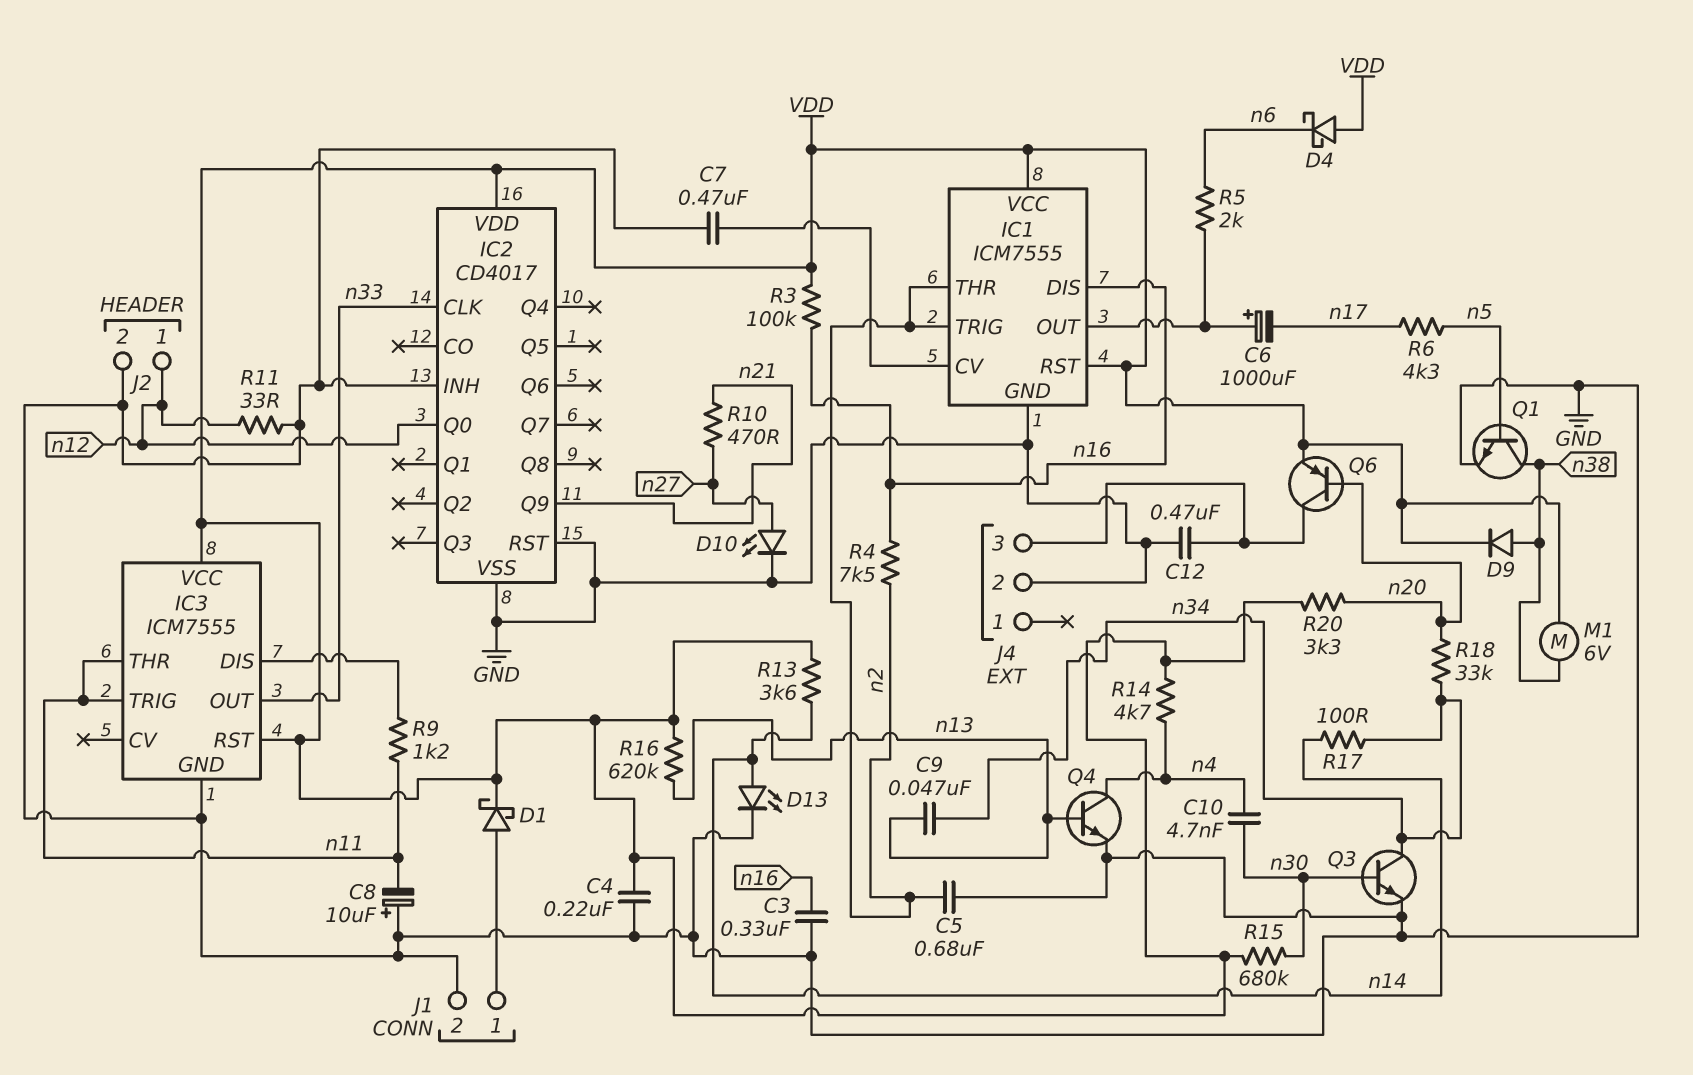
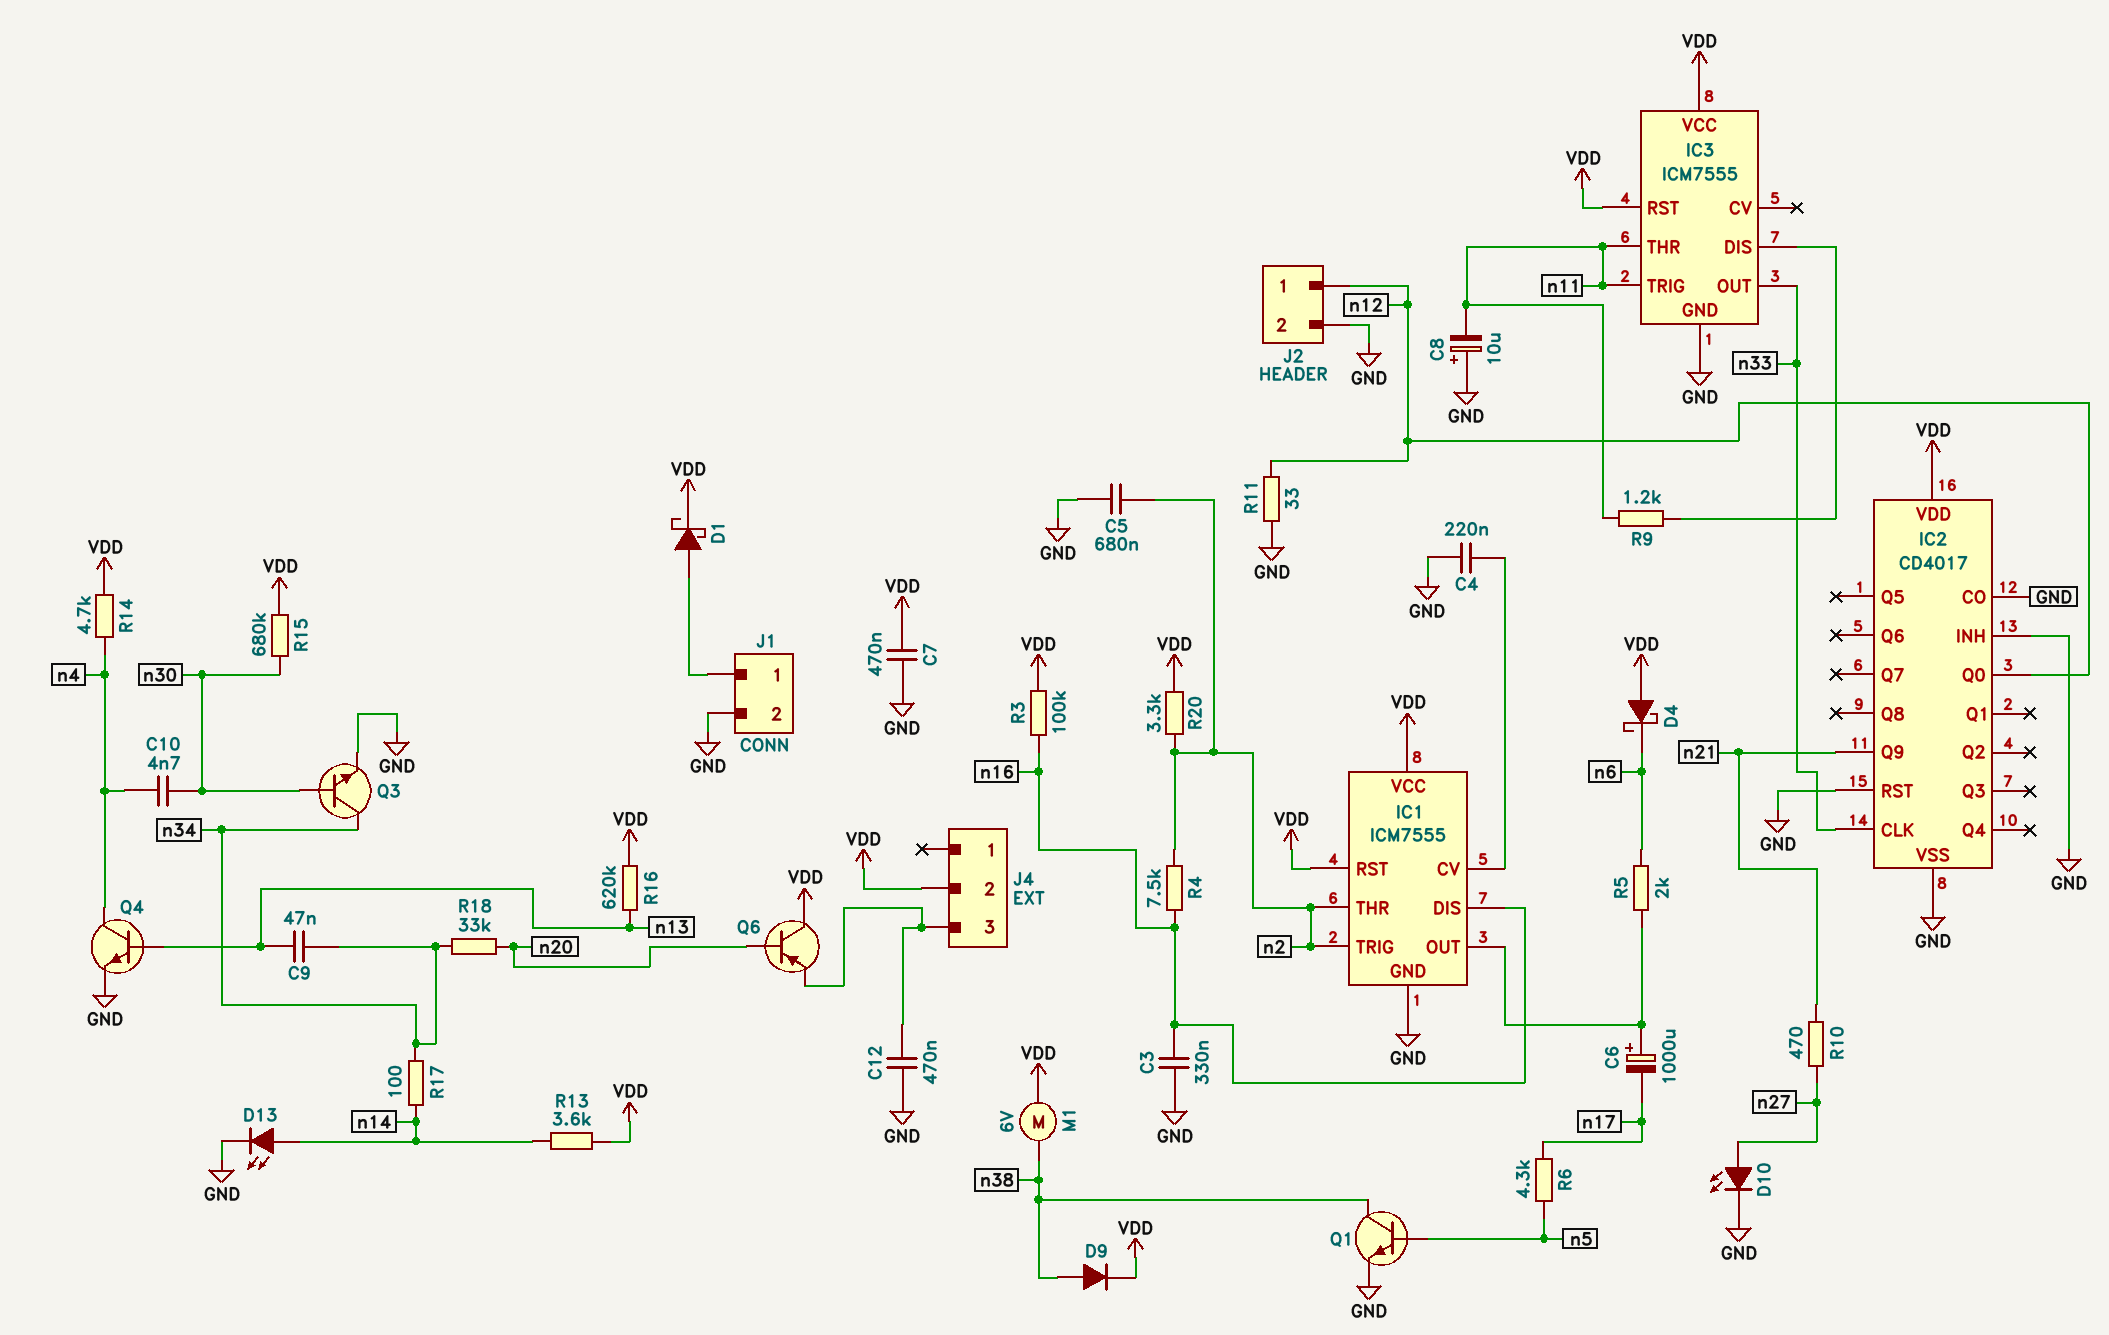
C4: 220nF (GND, VDD) -> 220nF (GND, IC1/CV)
C7: 470nF (GND, IC1/CV) -> 470nF (GND, VDD)
IC2 pin CO: none -> GND
J4 pin 2: GND -> VDD
Q6: PNP (B n20, C J4/3, E VDD) -> PNP (B n20, C VDD, E J4/3)
R20: 3.3k (VDD, n20) -> 3.3k (VDD, n2)

